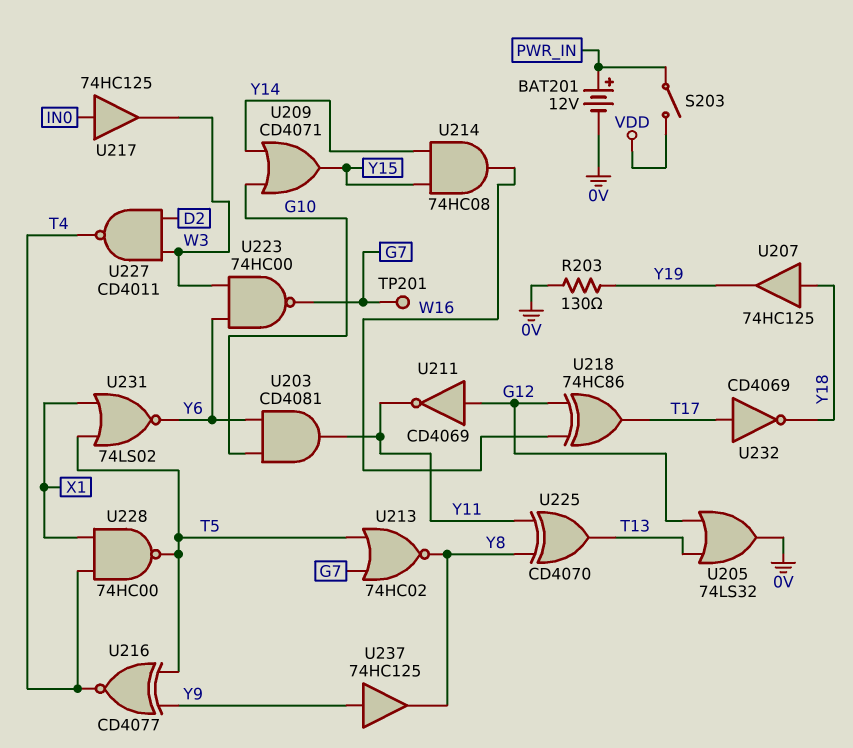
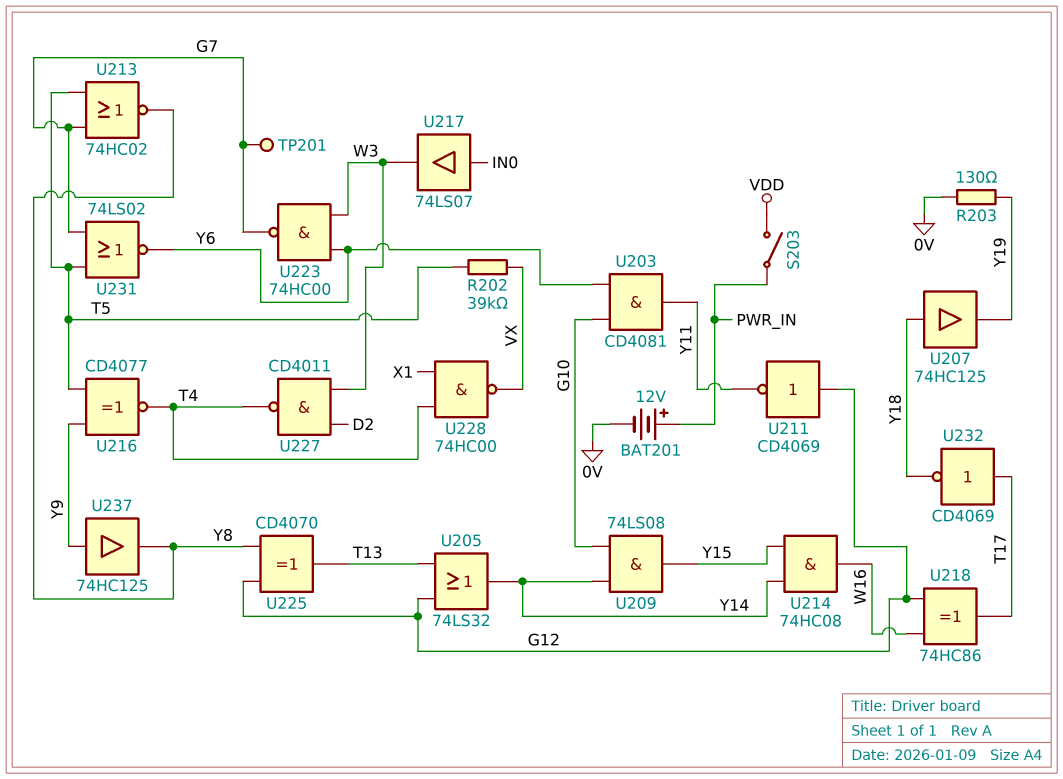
R202: none -> 39k (T5, VX)
U205: OR 74LS32 (in G12, in T13, out 0V) -> OR 74LS32 (in G12, in T13, out Y14)
U209: OR CD4071 (in G10, in Y14, out Y15) -> AND 74LS08 (in G10, in Y14, out Y15)
U217: buffer 74HC125 (in IN0, out W3) -> buffer 74LS07 (in IN0, out W3)
U225: XOR CD4070 (in Y8, in Y11, out T13) -> XOR CD4070 (in G12, in Y8, out T13)
U228: NAND 74HC00 (in T4, in X1, out T5) -> NAND 74HC00 (in T4, in X1, out VX)
U231: NOR 74LS02 (in T5, in X1, out Y6) -> NOR 74LS02 (in G7, in T5, out Y6)

